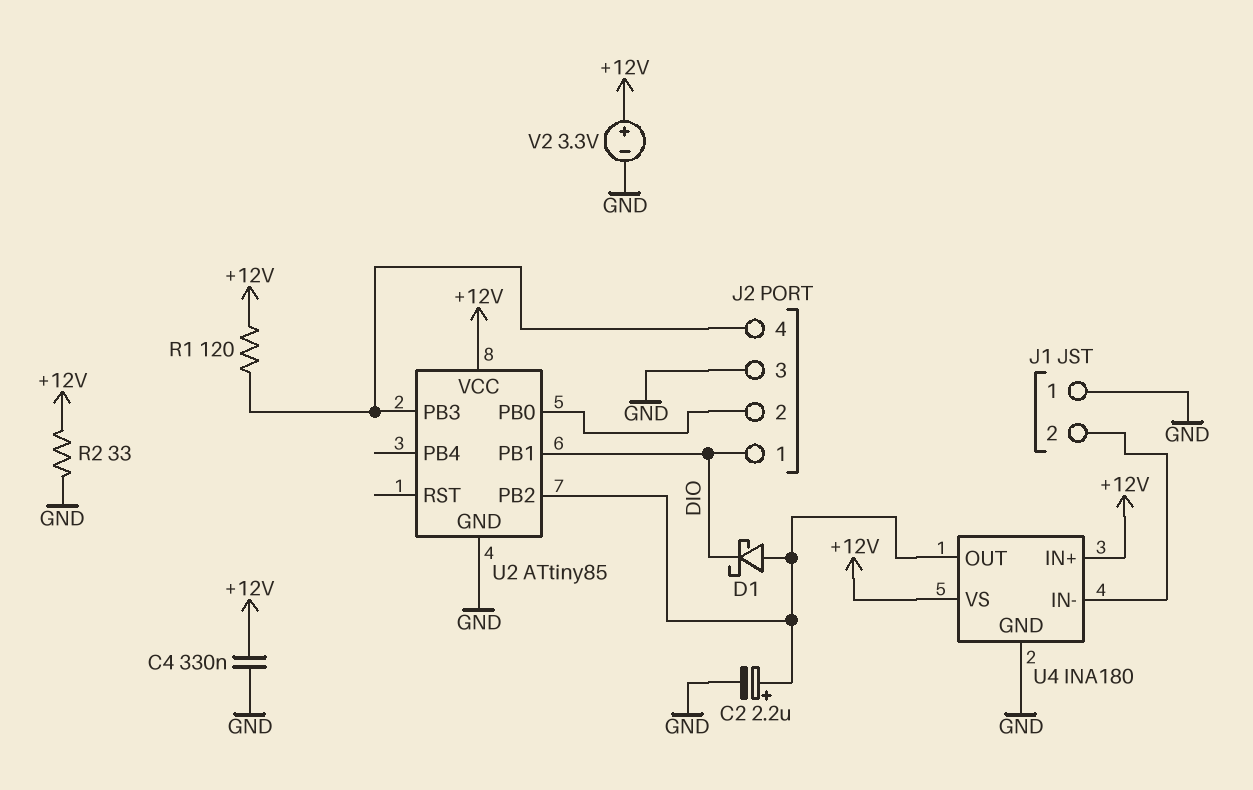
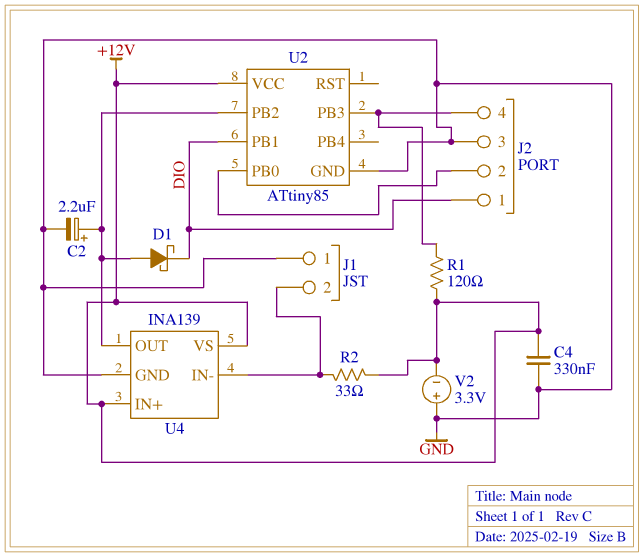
R2: 33 (+12V, GND) -> 33 (+12V, J1/2)
U4: INA180 -> INA139
V2: 3.3V (plus +12V, minus GND) -> 3.3V (plus GND, minus +12V)

